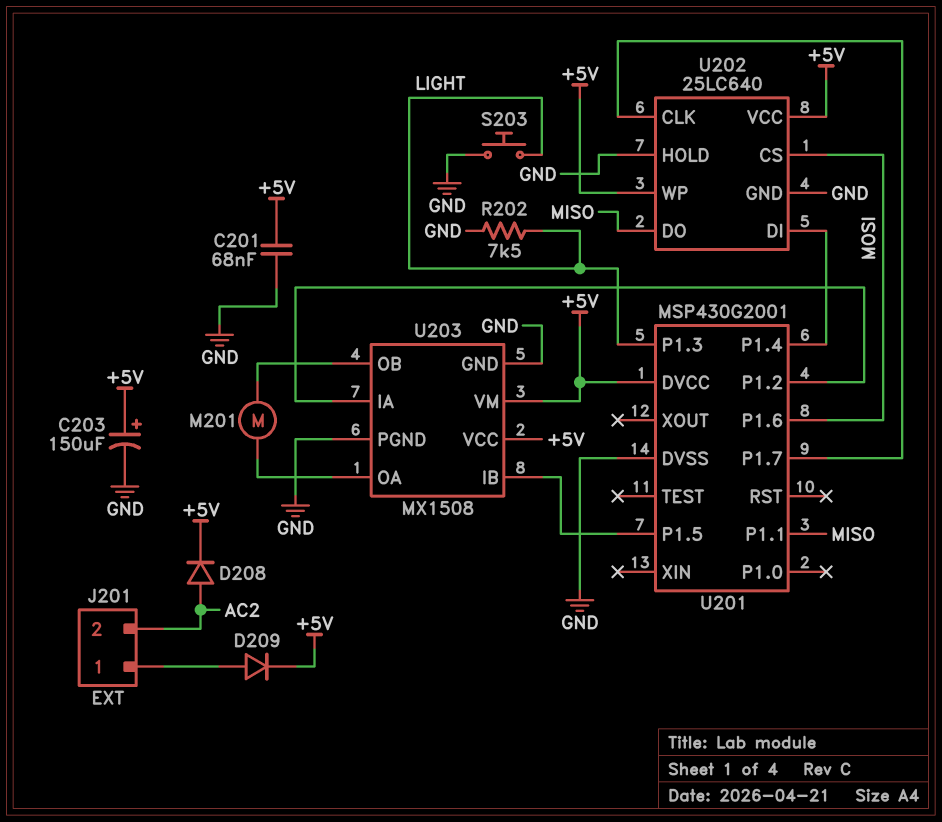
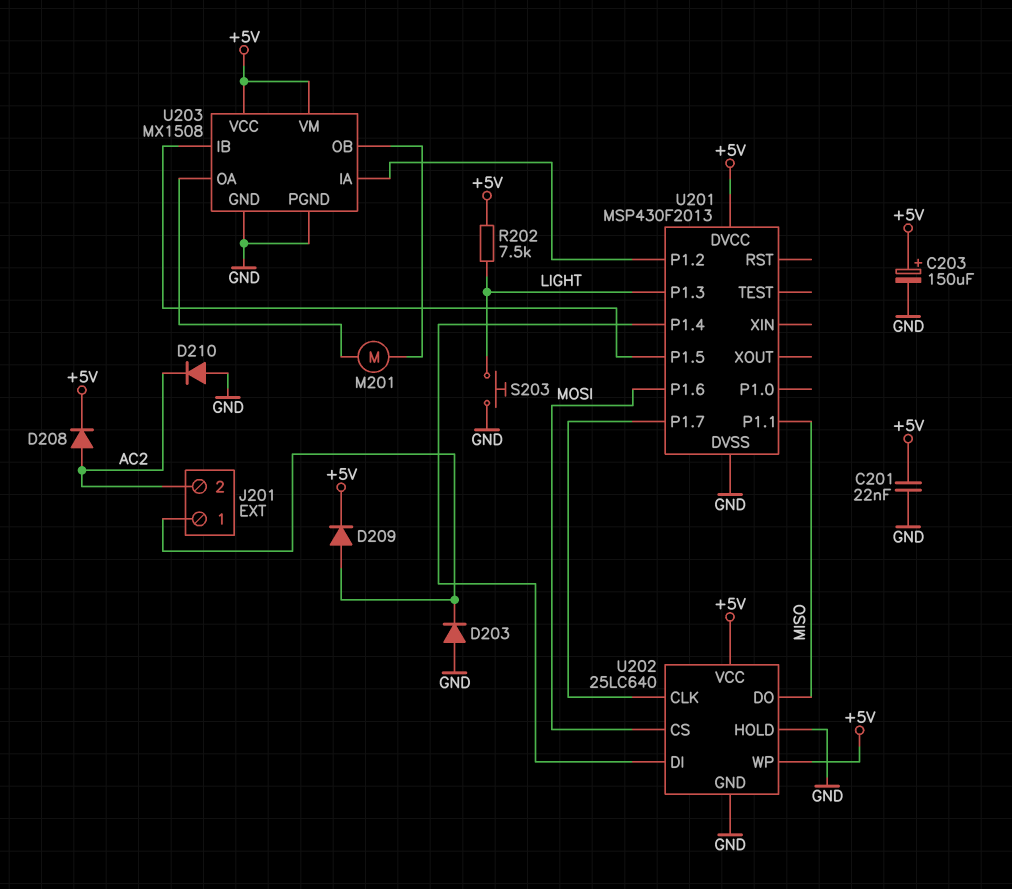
C201: 68nF (+5V, GND) -> 22nF (+5V, GND)
D203: none -> diode (A GND, K J201/1)
D210: none -> diode (A GND, K AC2)
R202: 7.5k (GND, LIGHT) -> 7.5k (+5V, LIGHT)
U201: MSP430G2001 -> MSP430F2013

